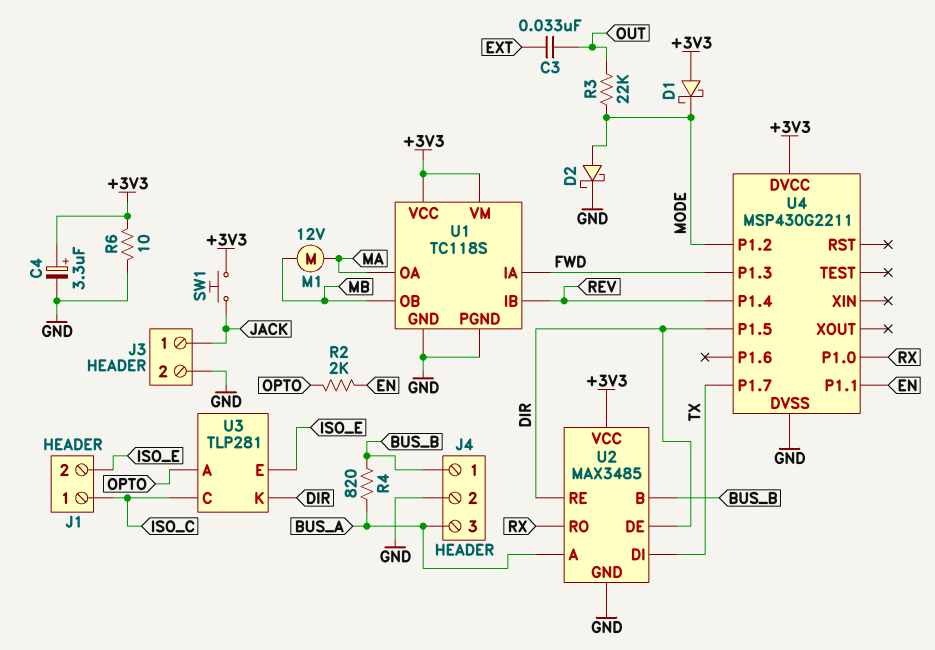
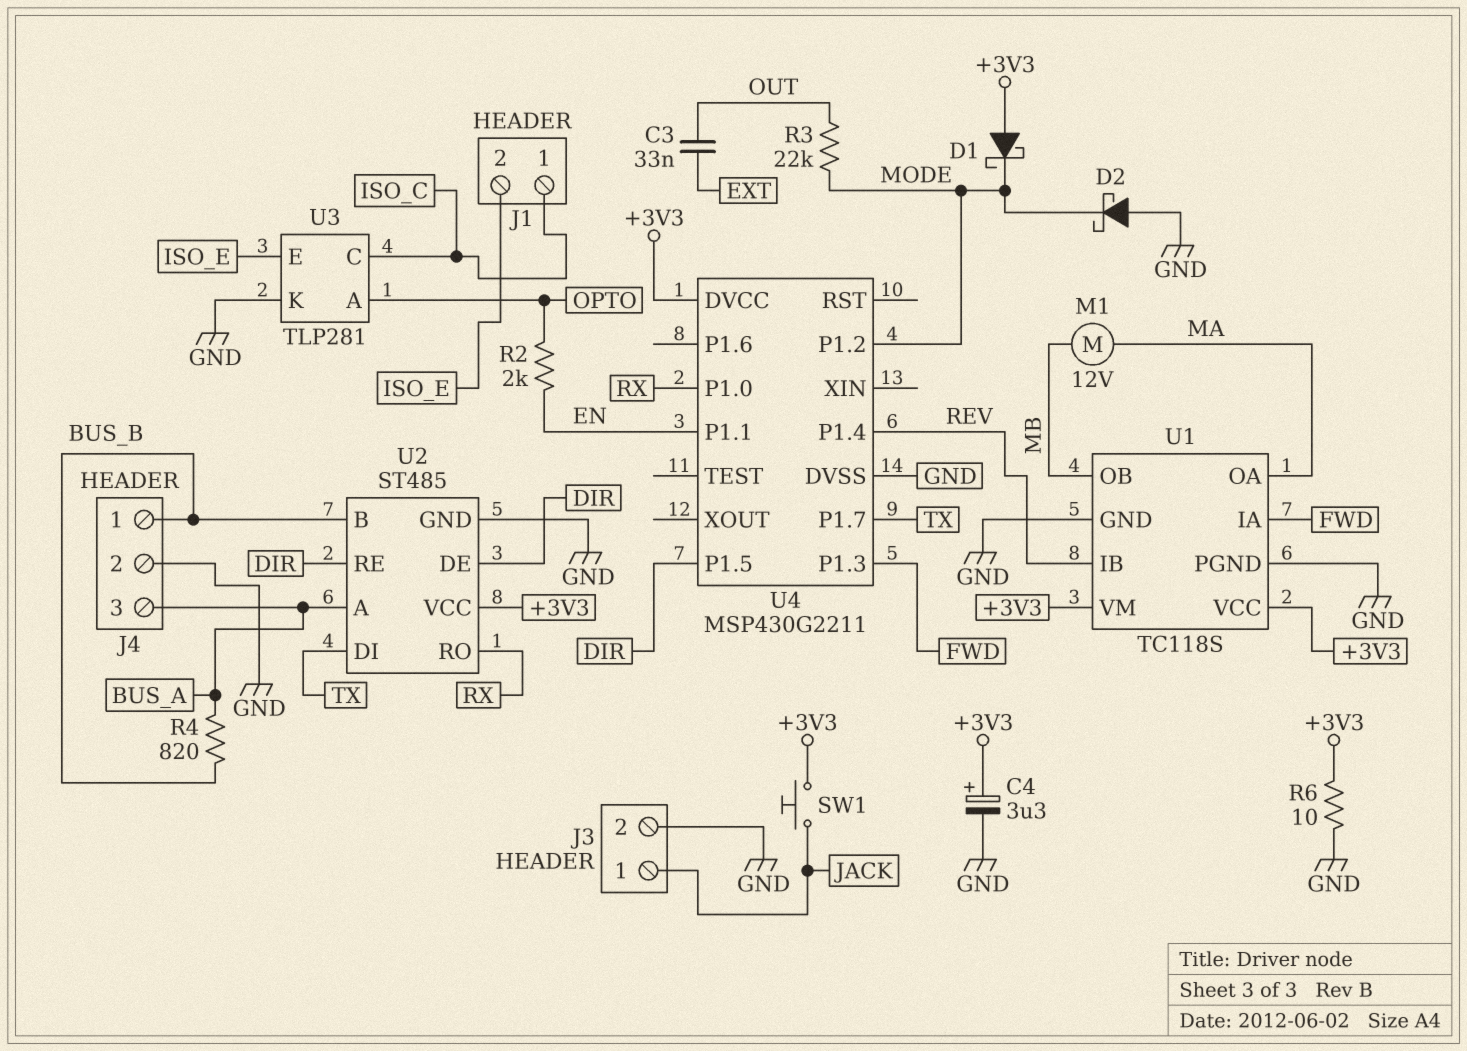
D2: schottky (A MODE, K GND) -> schottky (A GND, K MODE)
U2: MAX3485 -> ST485
U3 pin K: DIR -> GND

